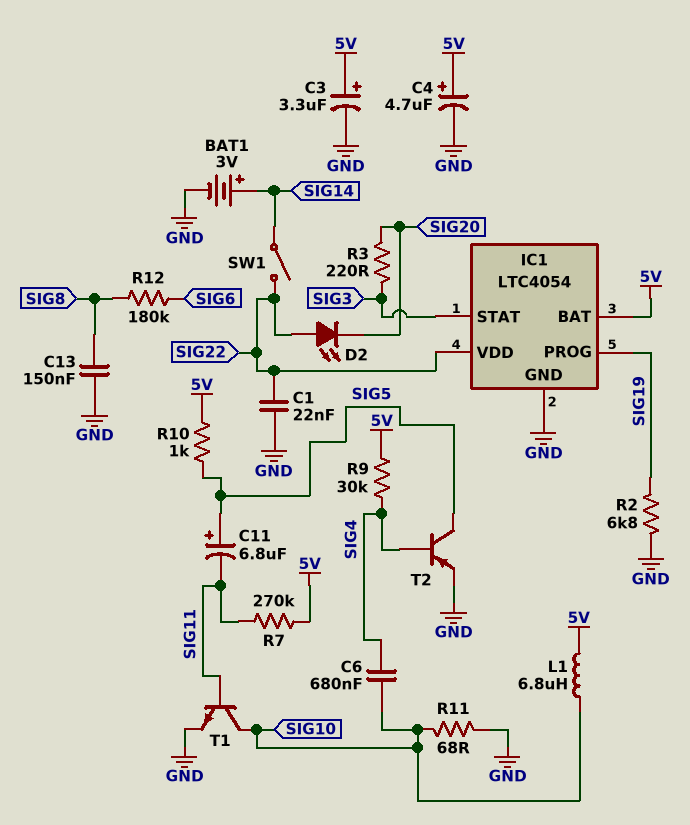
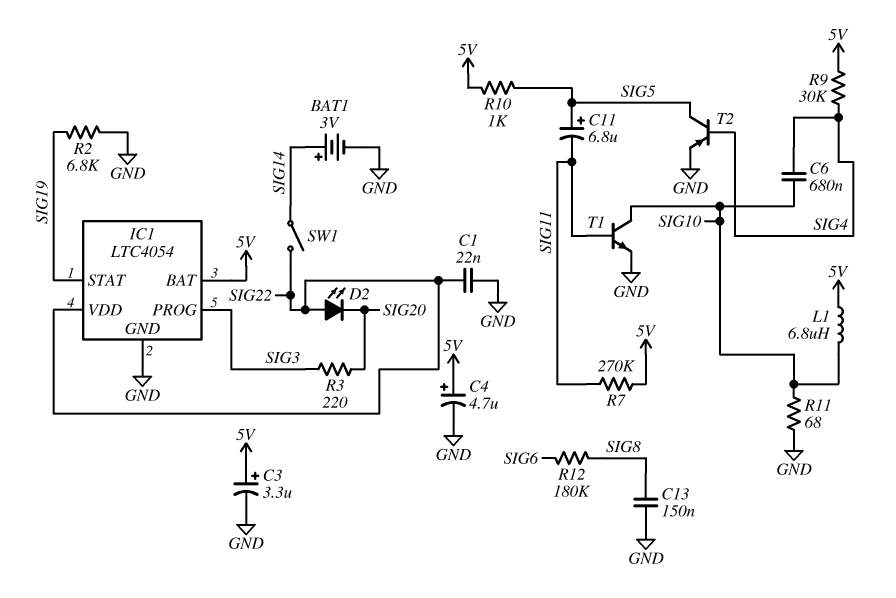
IC1 pin PROG: SIG19 -> SIG3
IC1 pin STAT: SIG3 -> SIG19

